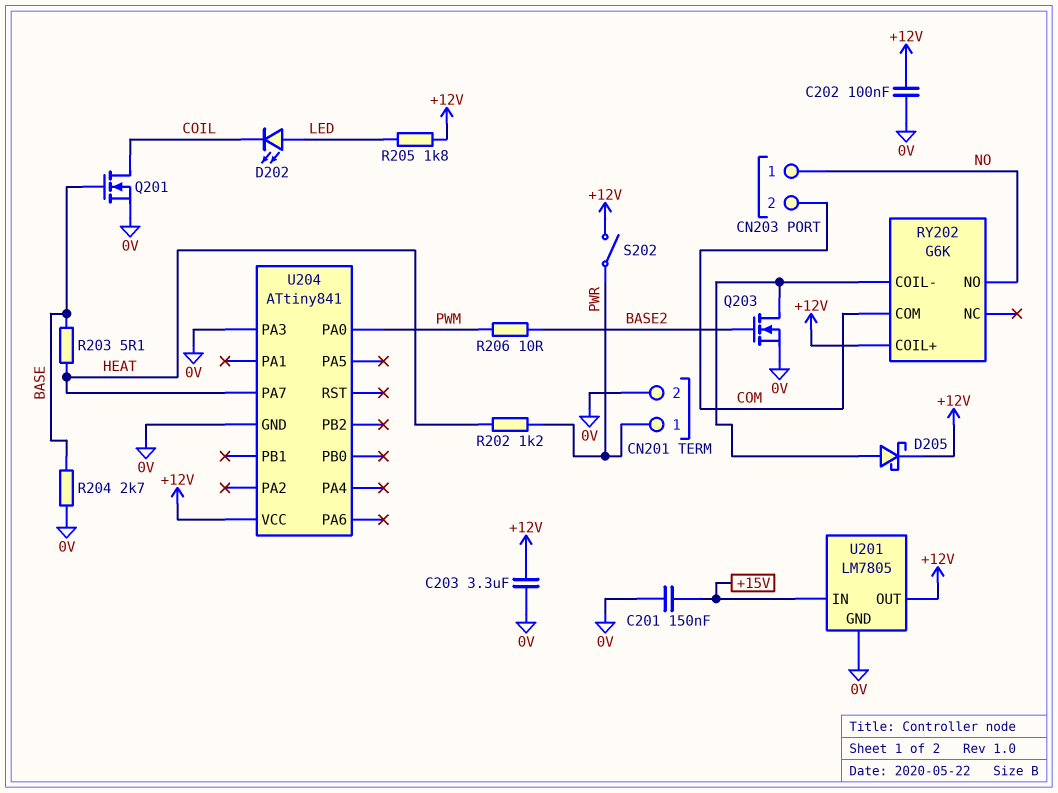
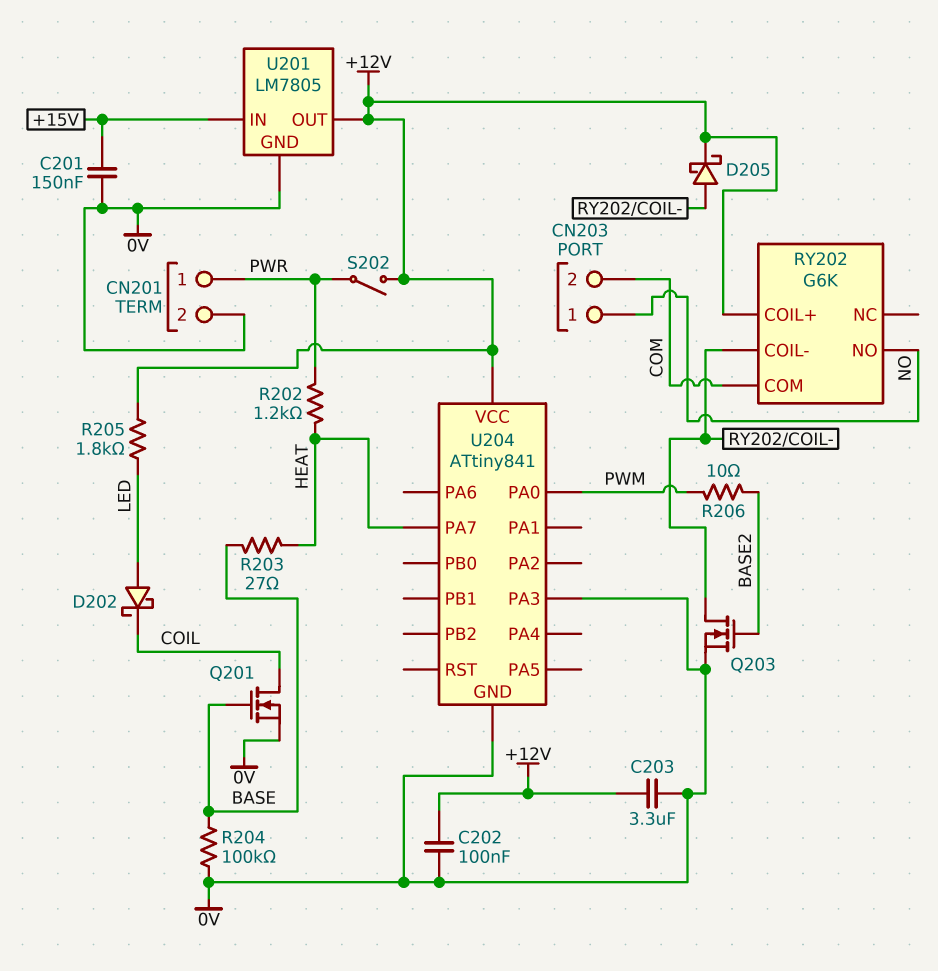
D202: LED (A LED, K COIL) -> schottky (A LED, K COIL)
R203: 5.1 (BASE, HEAT) -> 27 (BASE, HEAT)
R204: 2.7k (0V, BASE) -> 100k (0V, BASE)

